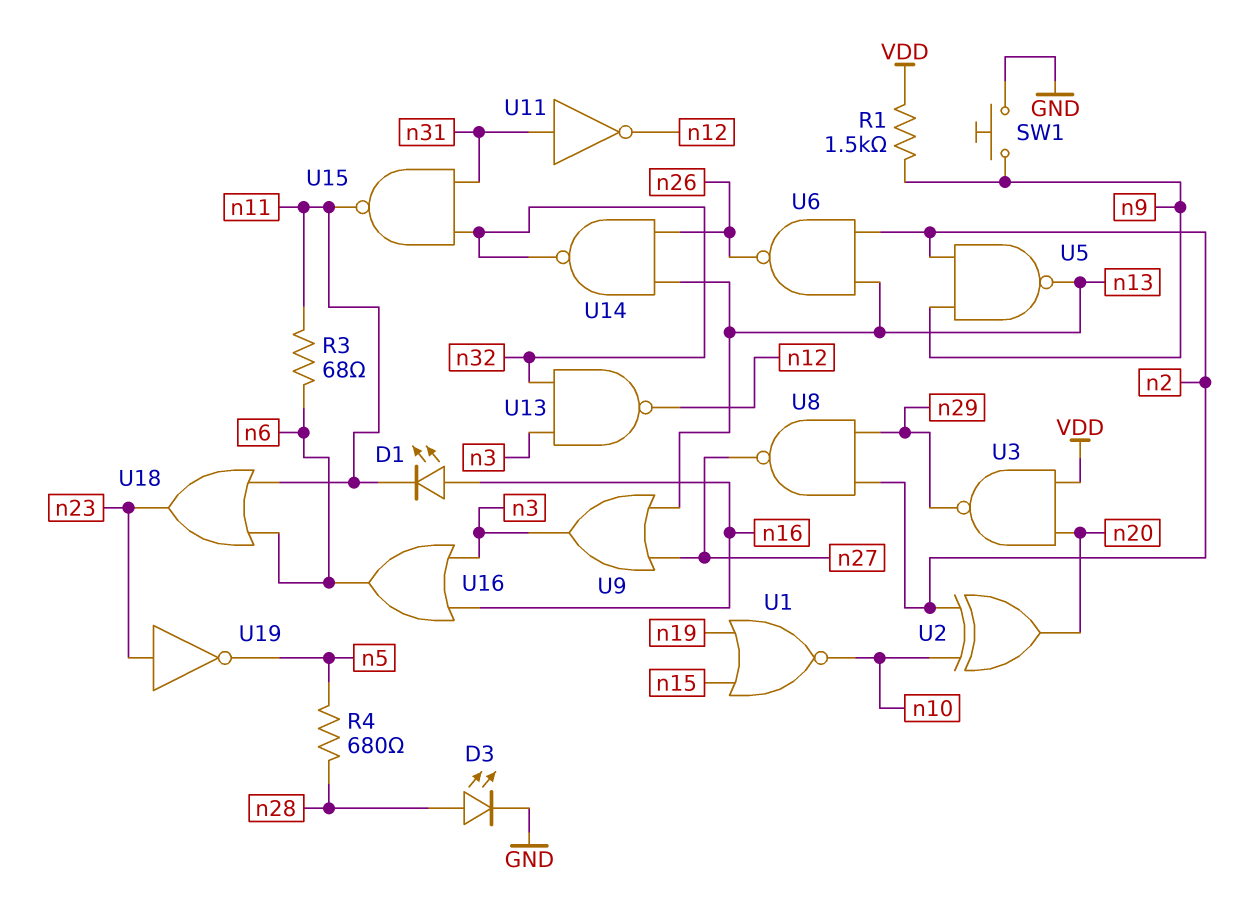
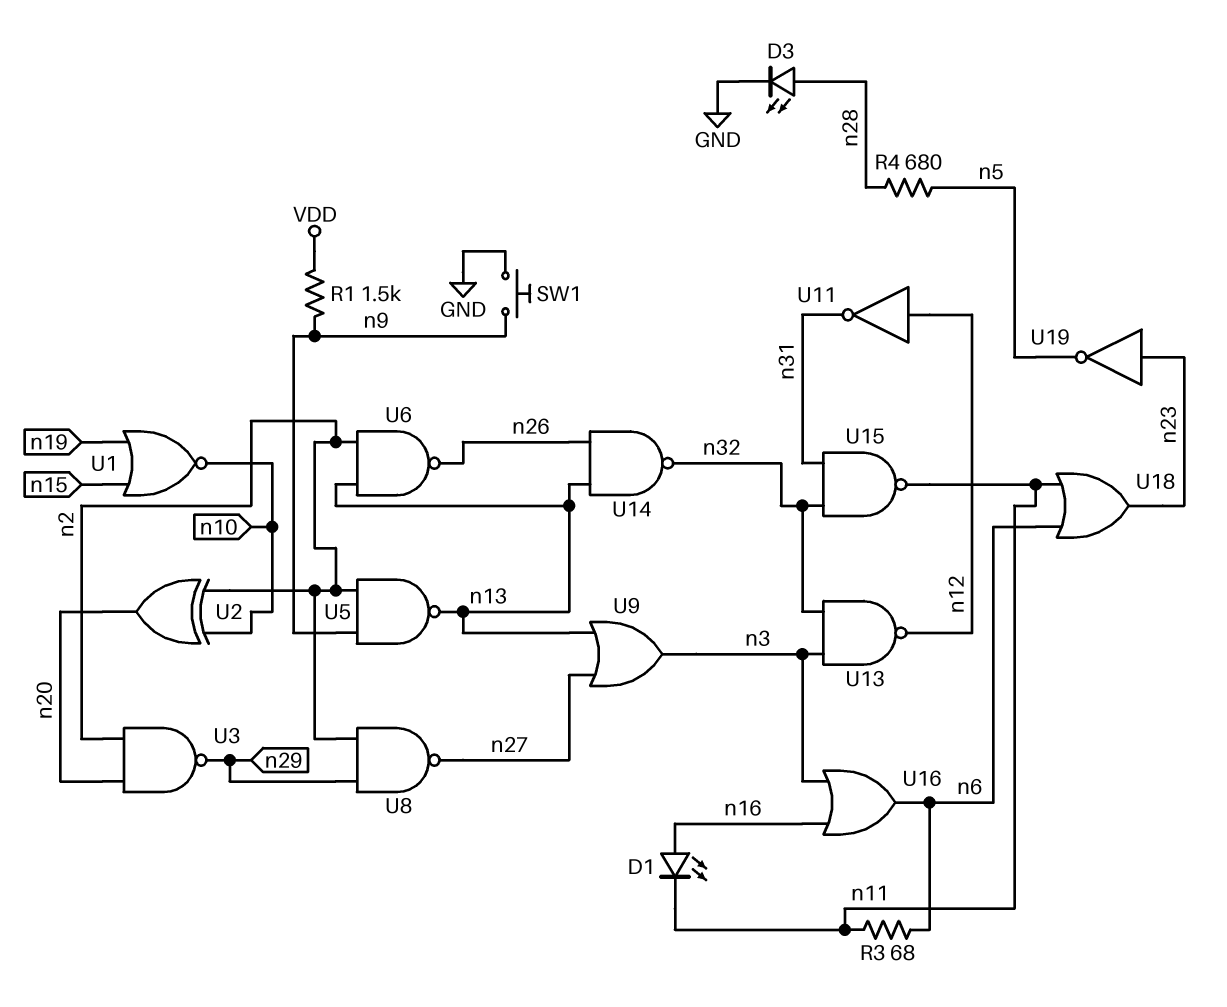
U3: NAND (in VDD, in n20, out n29) -> NAND (in n2, in n20, out n29)
U11: NOT (in n31, out n12) -> NOT (in n12, out n31)

